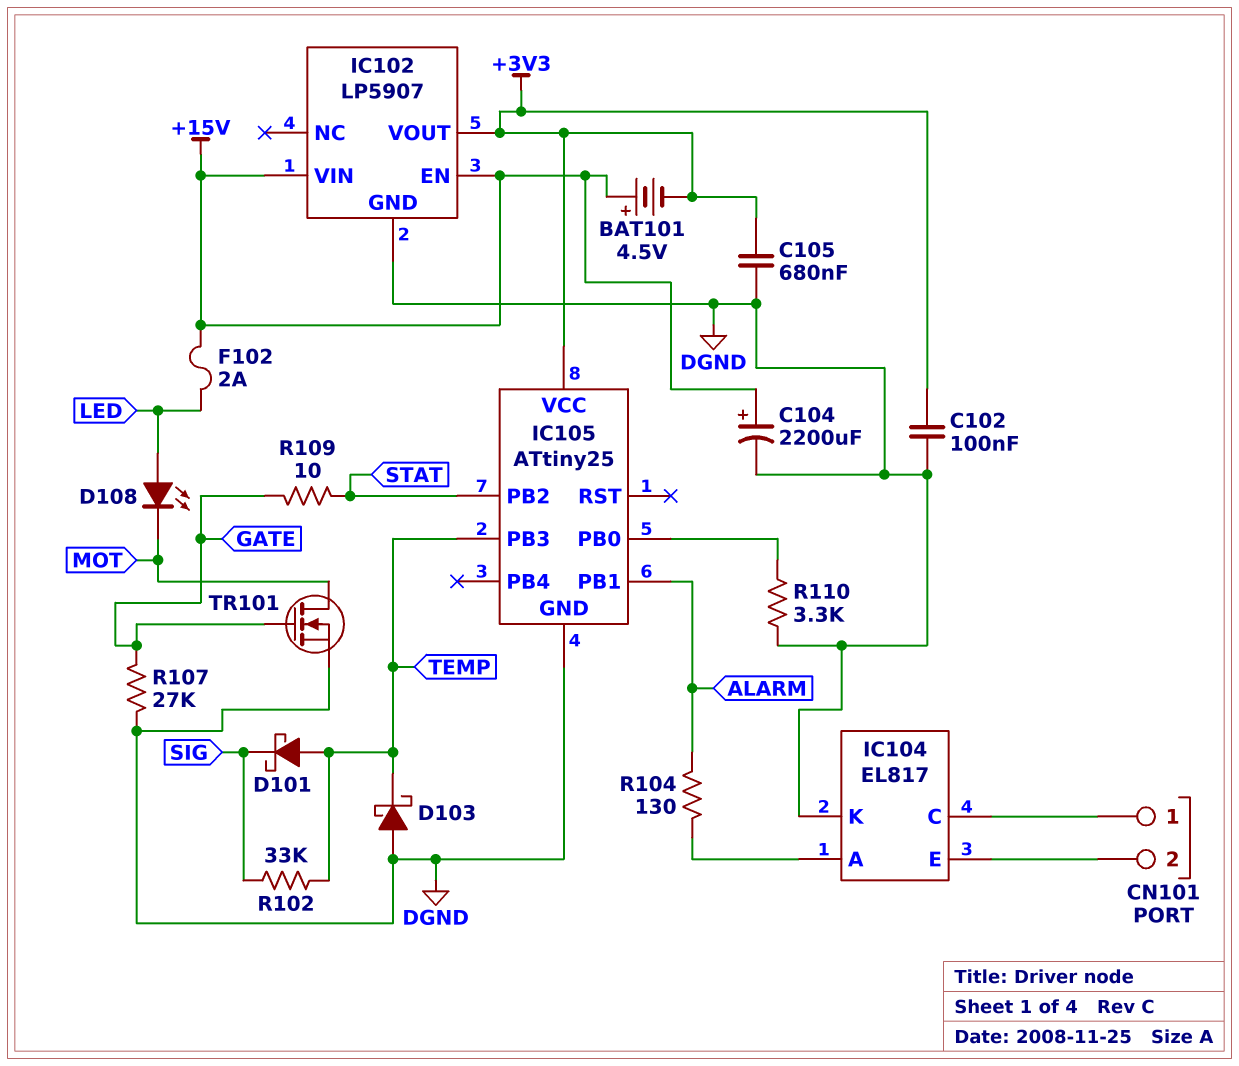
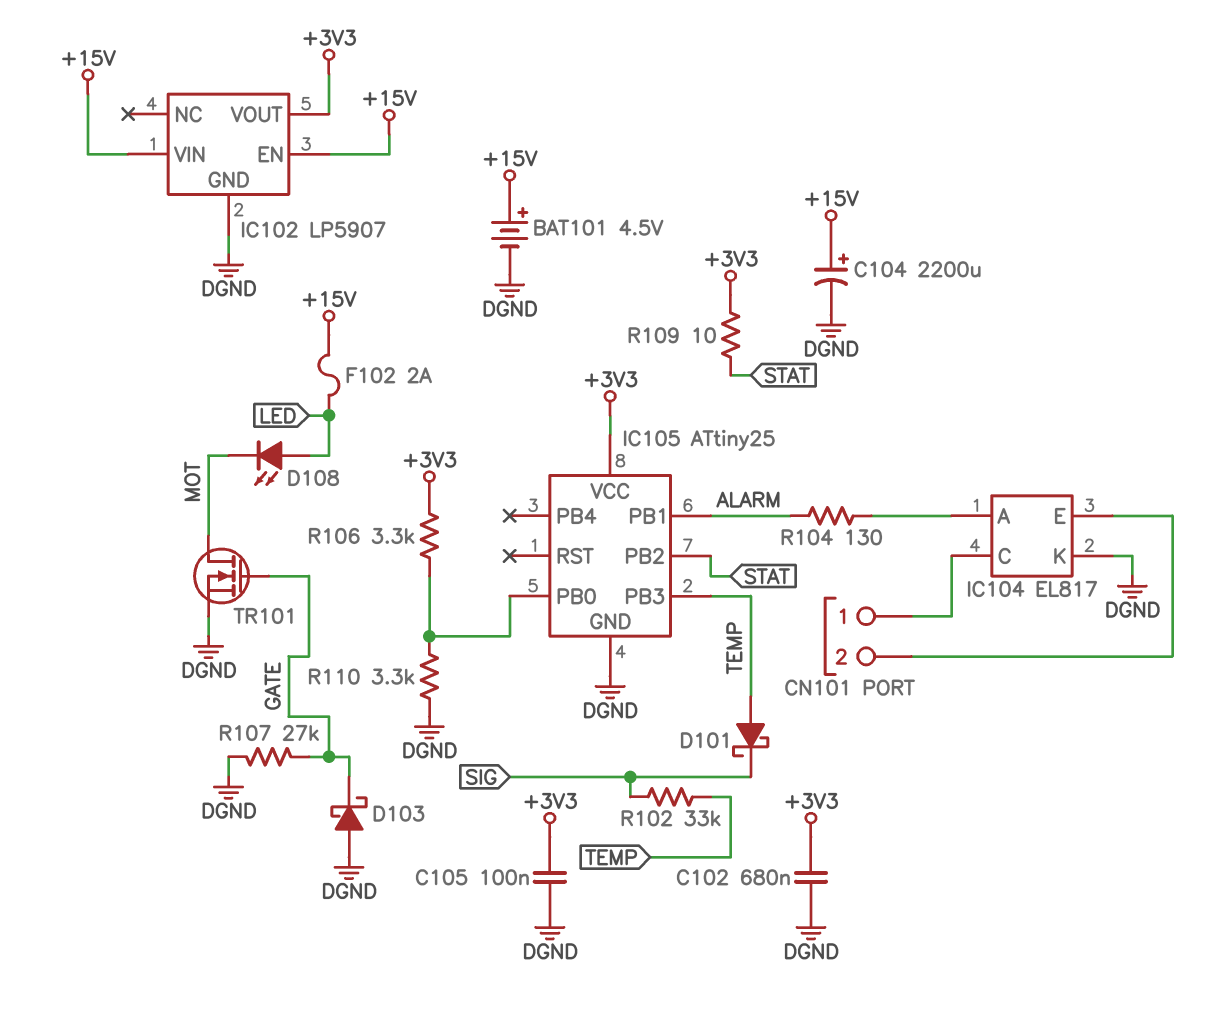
BAT101: 4.5V (plus +15V, minus +3V3) -> 4.5V (plus +15V, minus DGND)
C102: 100nF (+3V3, DGND) -> 680nF (+3V3, DGND)
C105: 680nF (+3V3, DGND) -> 100nF (+3V3, DGND)
D103: schottky (A DGND, K TEMP) -> schottky (A DGND, K GATE)
R106: none -> 3.3k (+3V3, IC105/PB0)
R109: 10 (GATE, STAT) -> 10 (+3V3, STAT)

